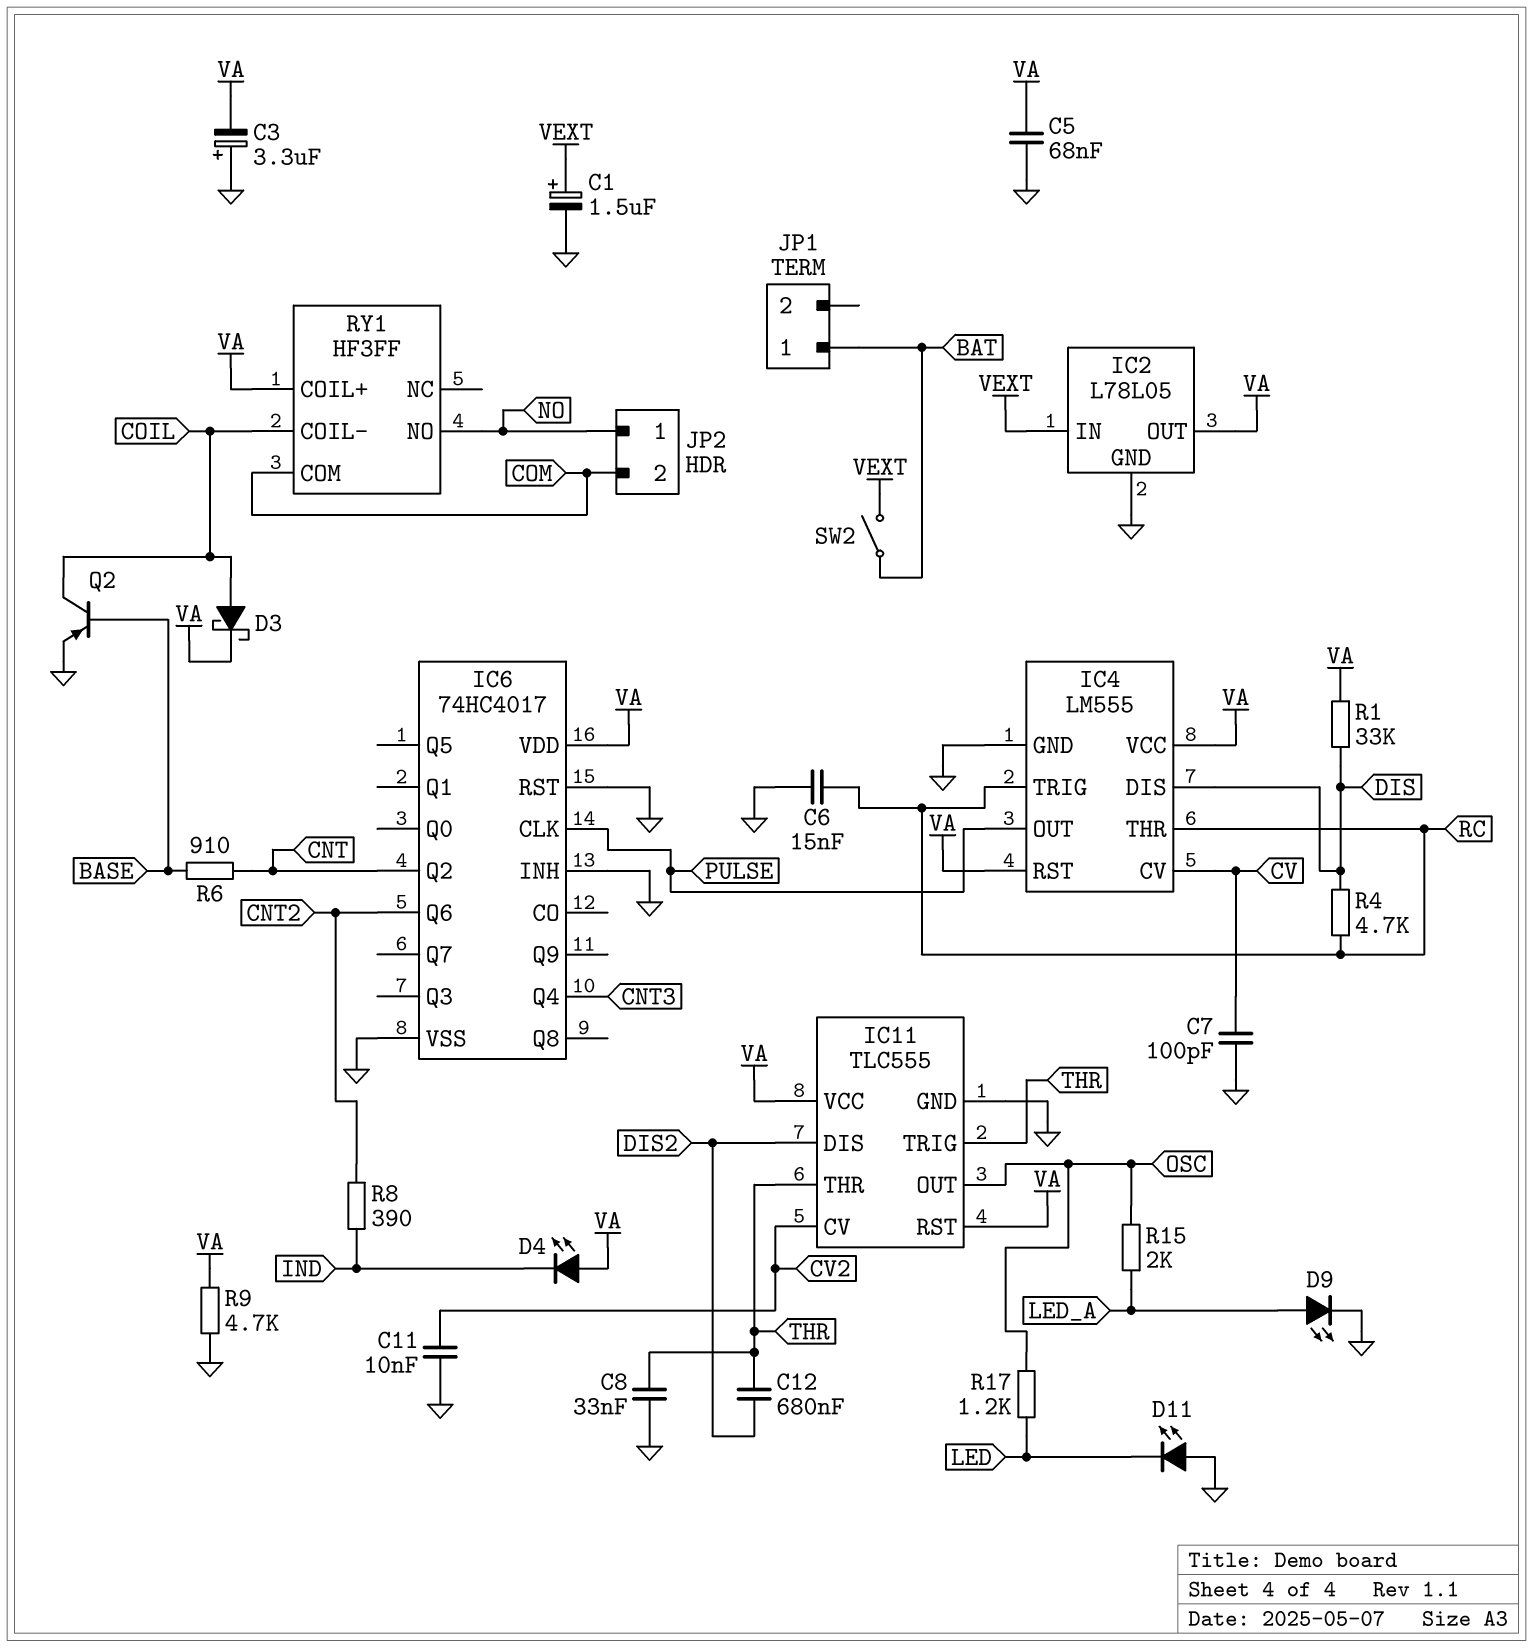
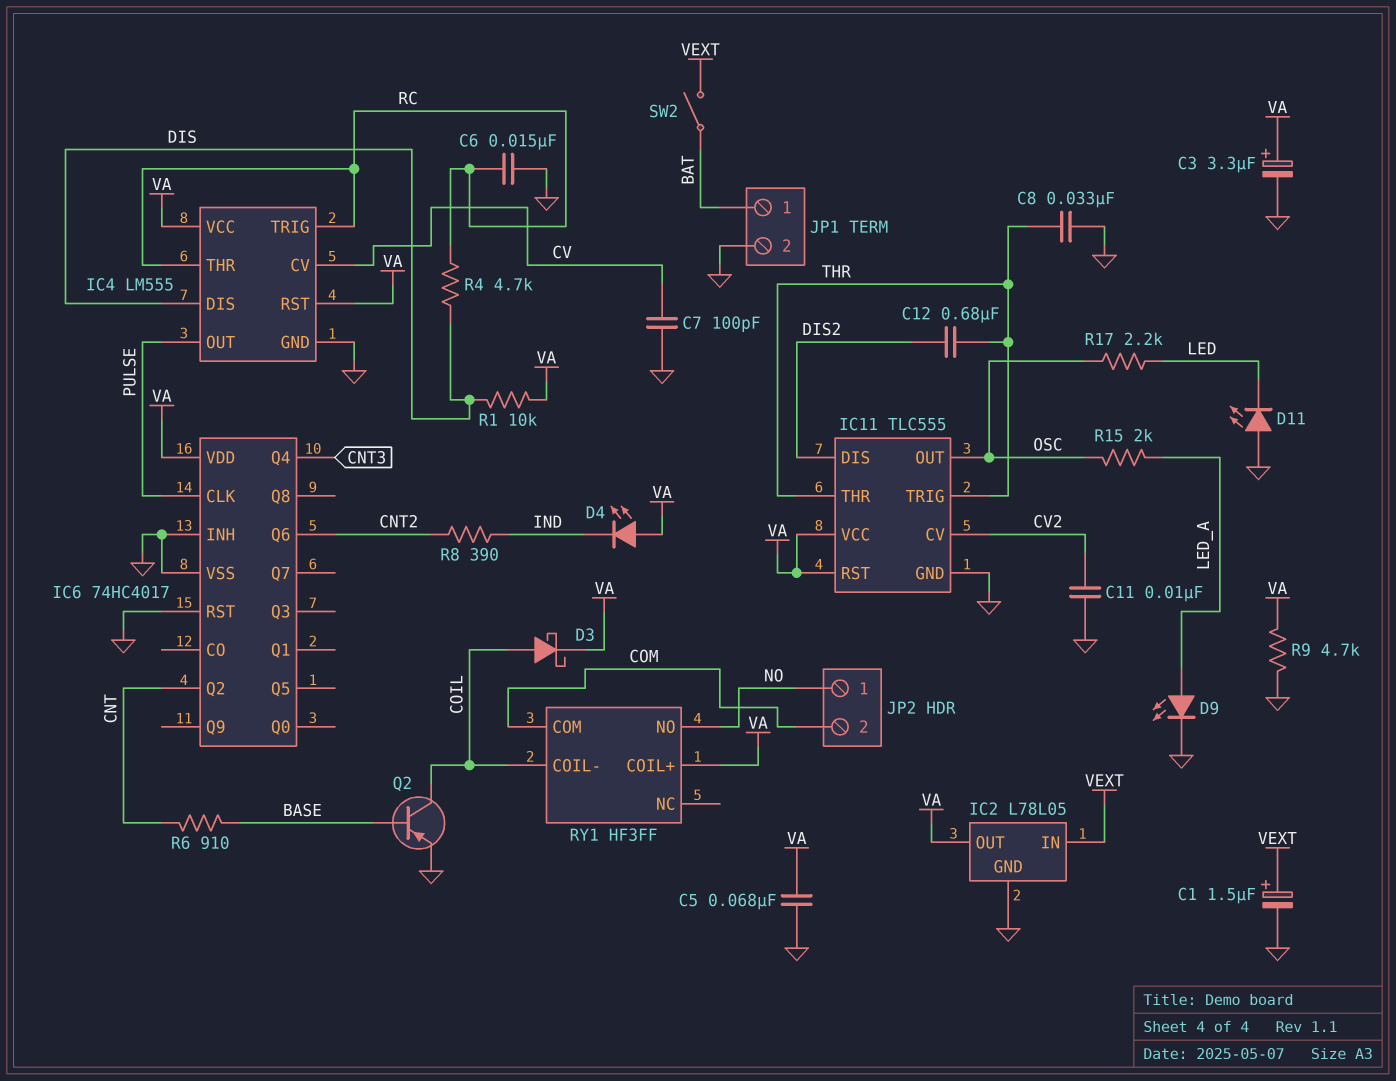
C3: 3.3uF (plus GND, minus VA) -> 3.3uF (plus VA, minus GND)
JP1 pin 2: none -> GND
R1: 33k (DIS, VA) -> 10k (DIS, VA)
R17: 1.2k (LED, OSC) -> 2.2k (LED, OSC)

